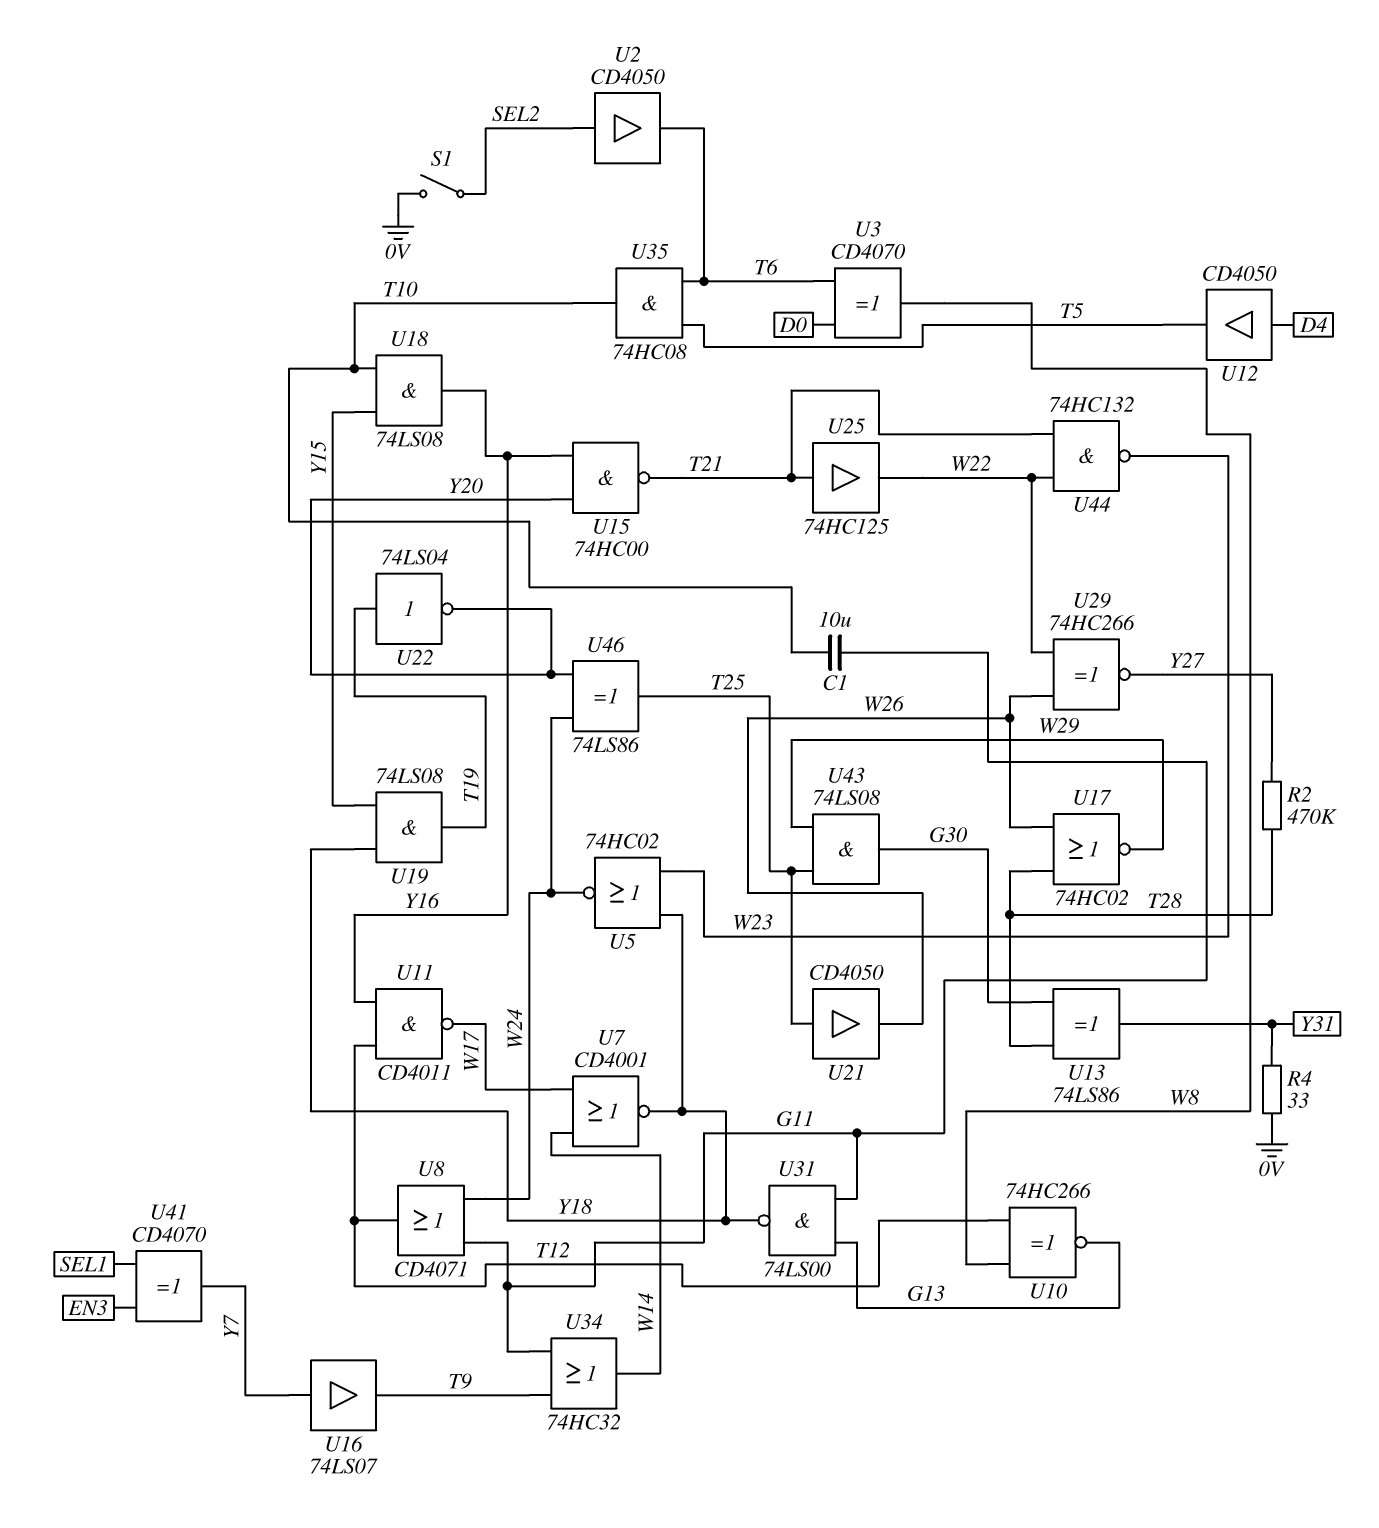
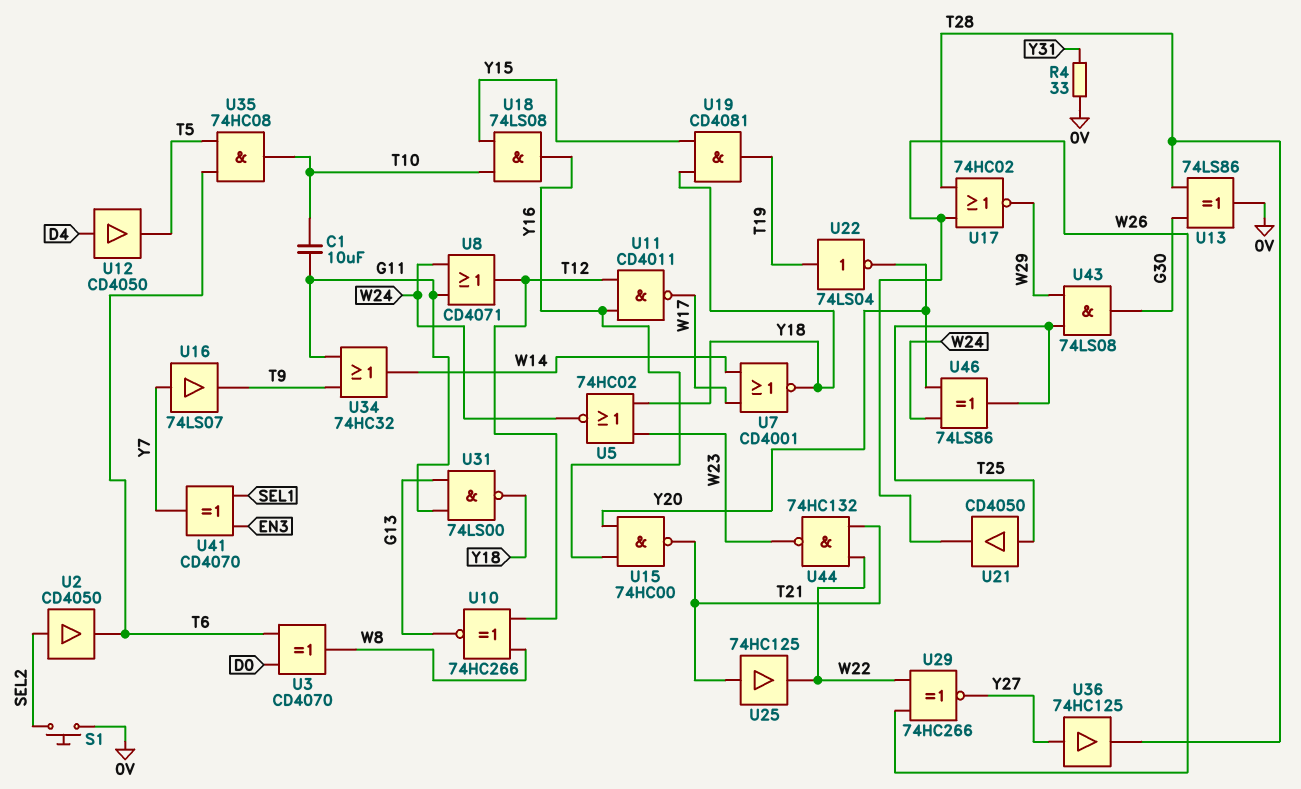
R2: 470k (T28, Y27) -> none
S1: switch (0V, SEL2) -> button (0V, SEL2)
U13: XOR 74LS86 (in G30, in T28, out Y31) -> XOR 74LS86 (in G30, in T28, out 0V)
U19: AND 74LS08 (in Y15, in Y18, out T19) -> AND CD4081 (in Y15, in Y18, out T19)
U36: none -> buffer 74HC125 (in Y27, out T28)

